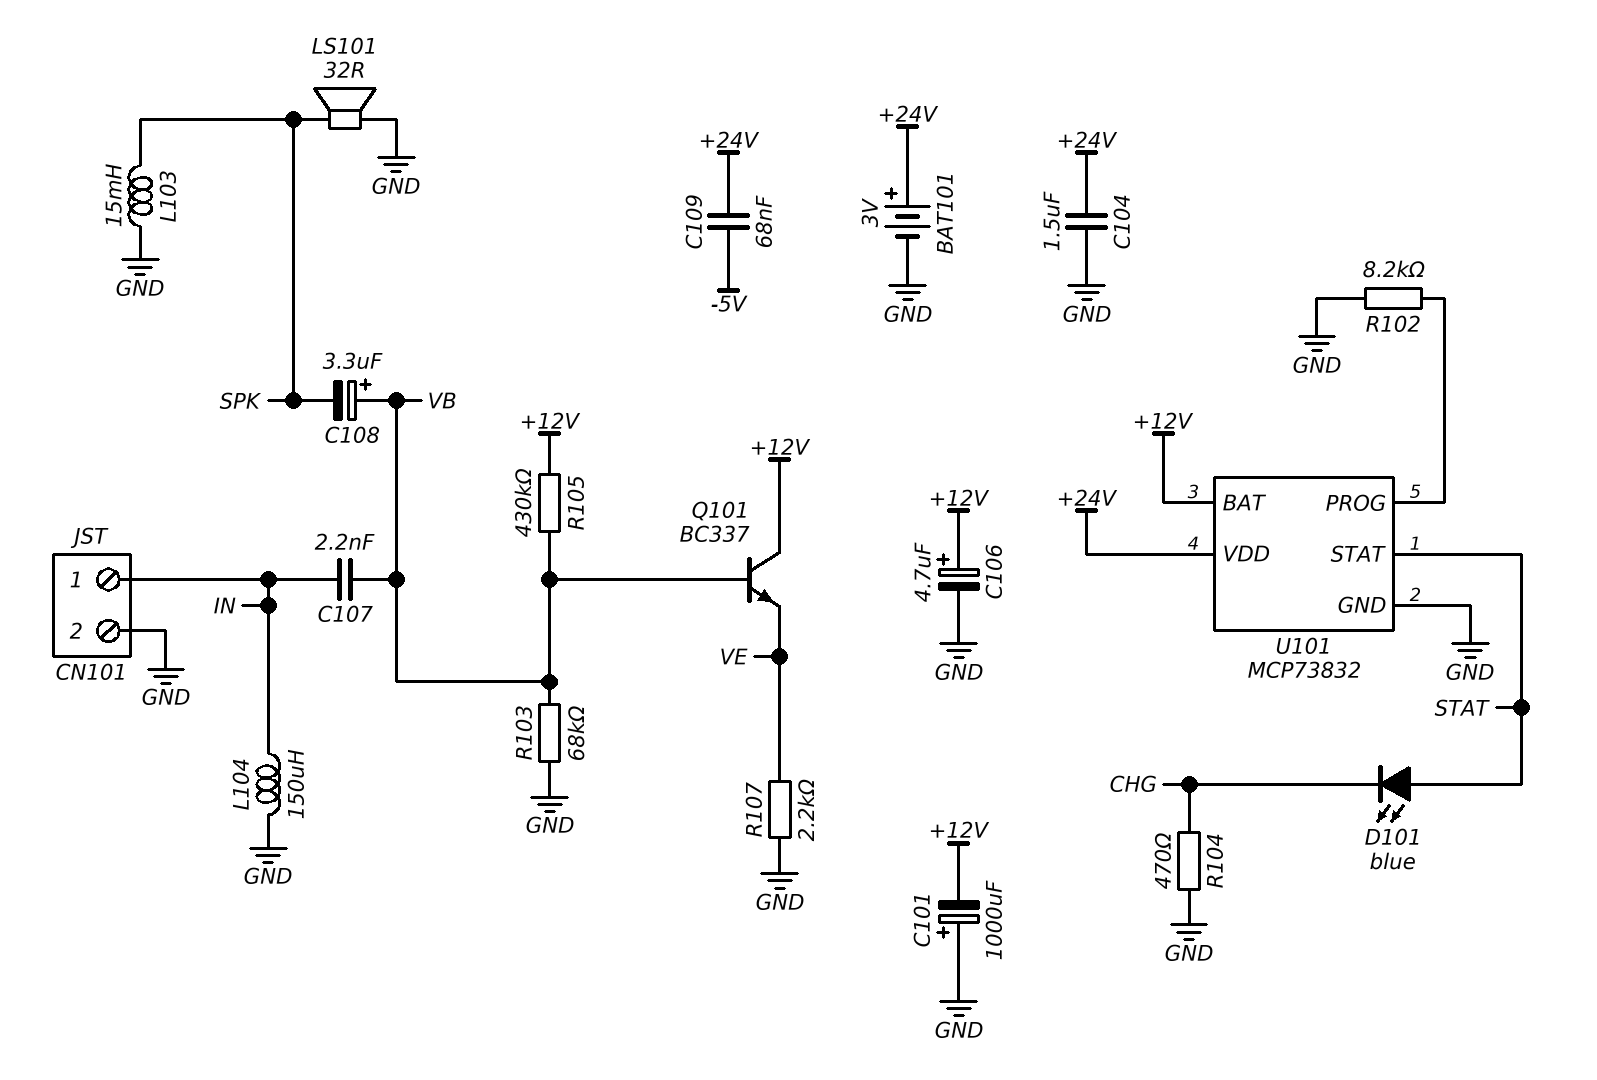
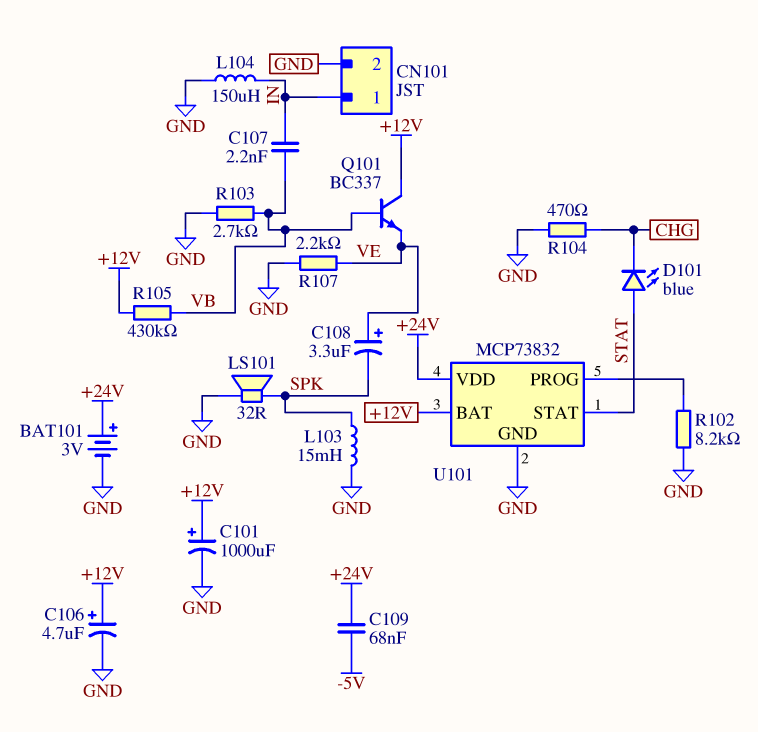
C101: 1000uF (plus GND, minus +12V) -> 1000uF (plus +12V, minus GND)
C104: 1.5uF (+24V, GND) -> none
C108: 3.3uF (plus VB, minus SPK) -> 3.3uF (plus VE, minus SPK)
R103: 68k (GND, VB) -> 2.7k (GND, VB)

